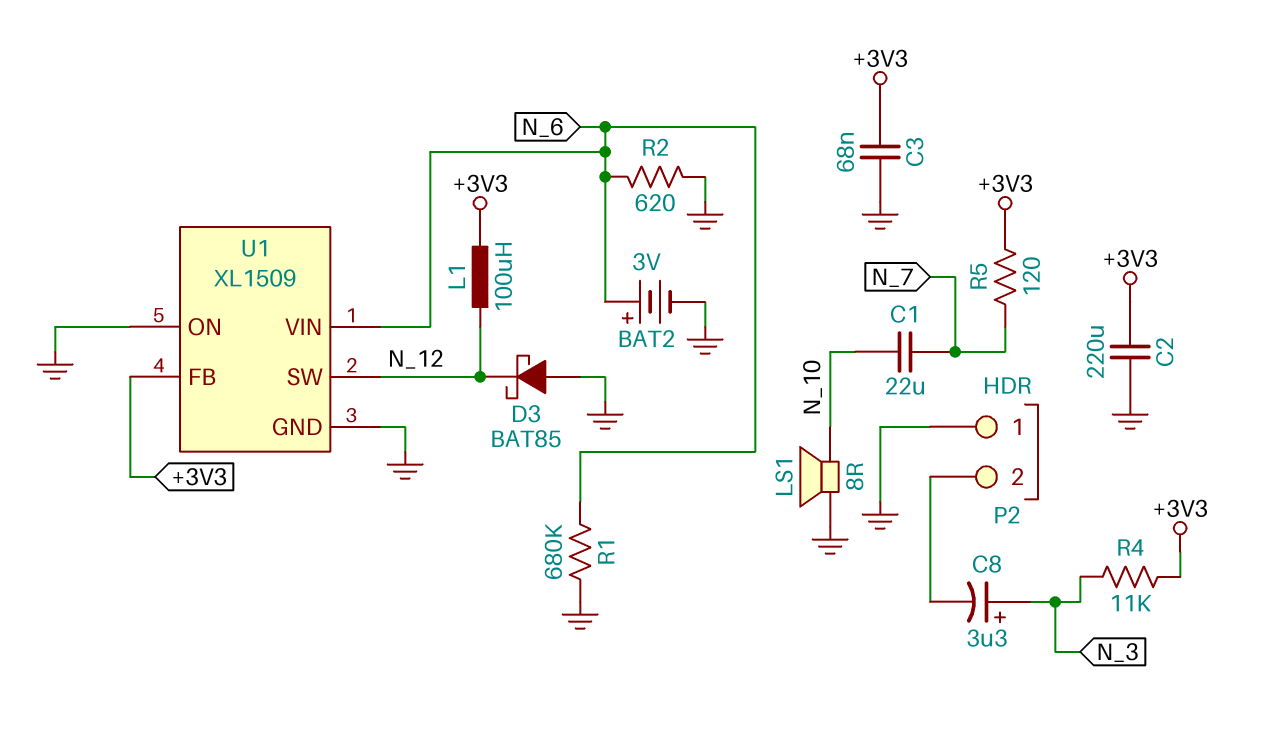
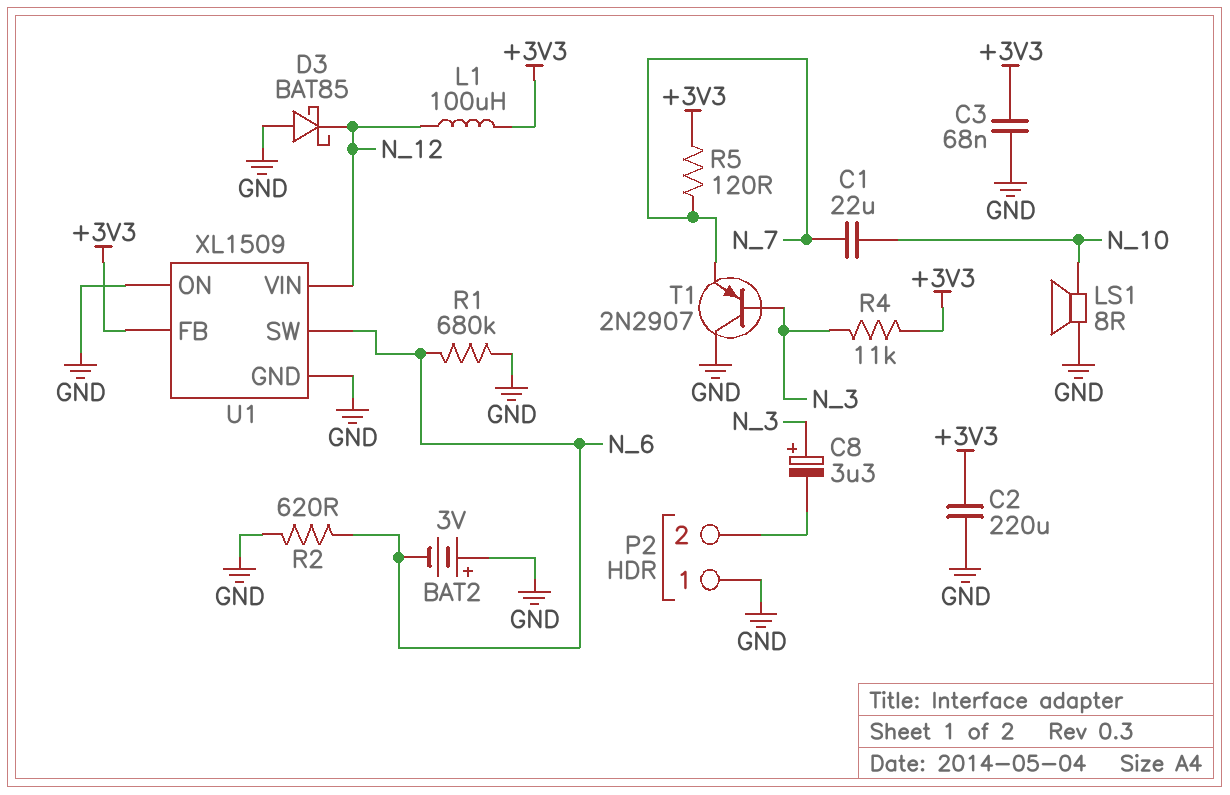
BAT2: 3V (plus N_6, minus GND) -> 3V (plus GND, minus N_6)
T1: none -> PNP 2N2907 (B N_3, C GND, E N_7)
U1 pin SW: N_12 -> N_6
U1 pin VIN: N_6 -> N_12

